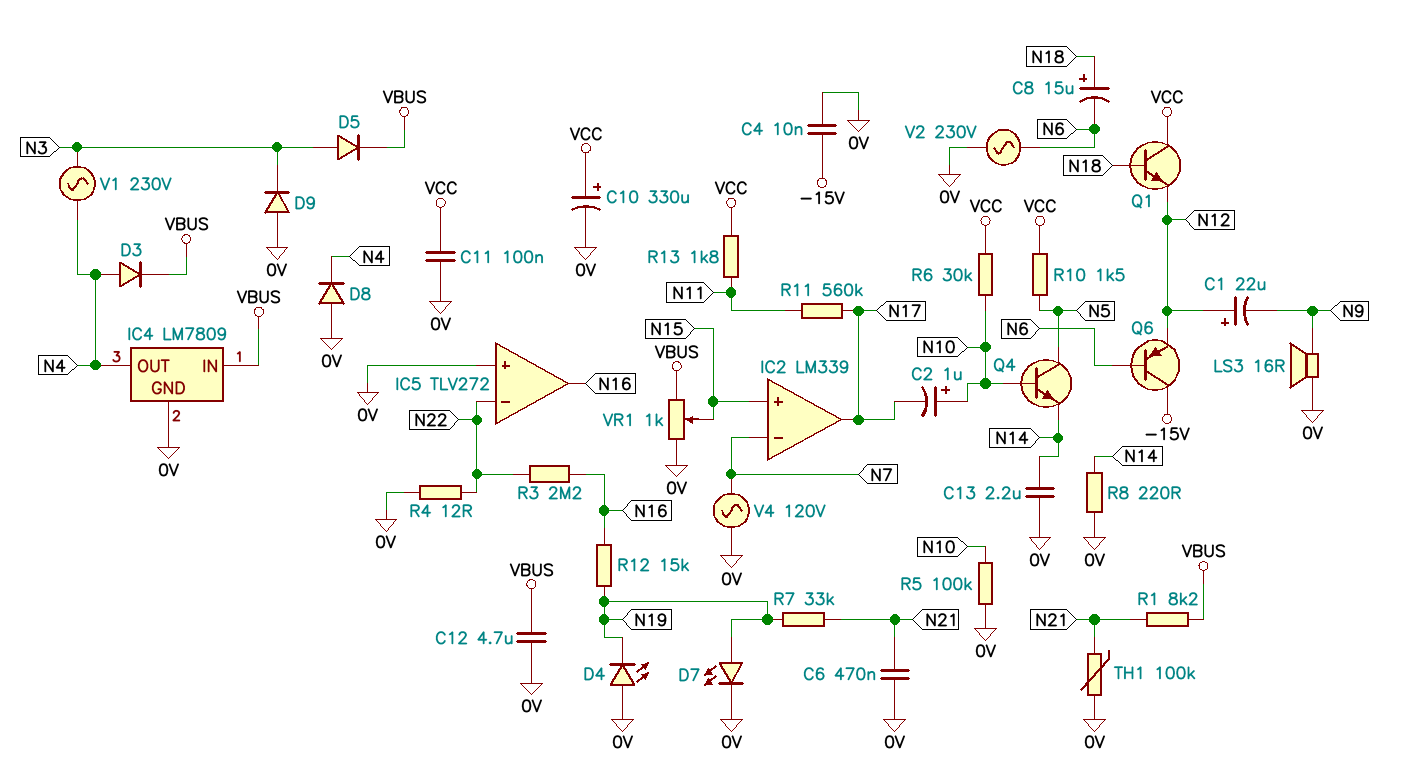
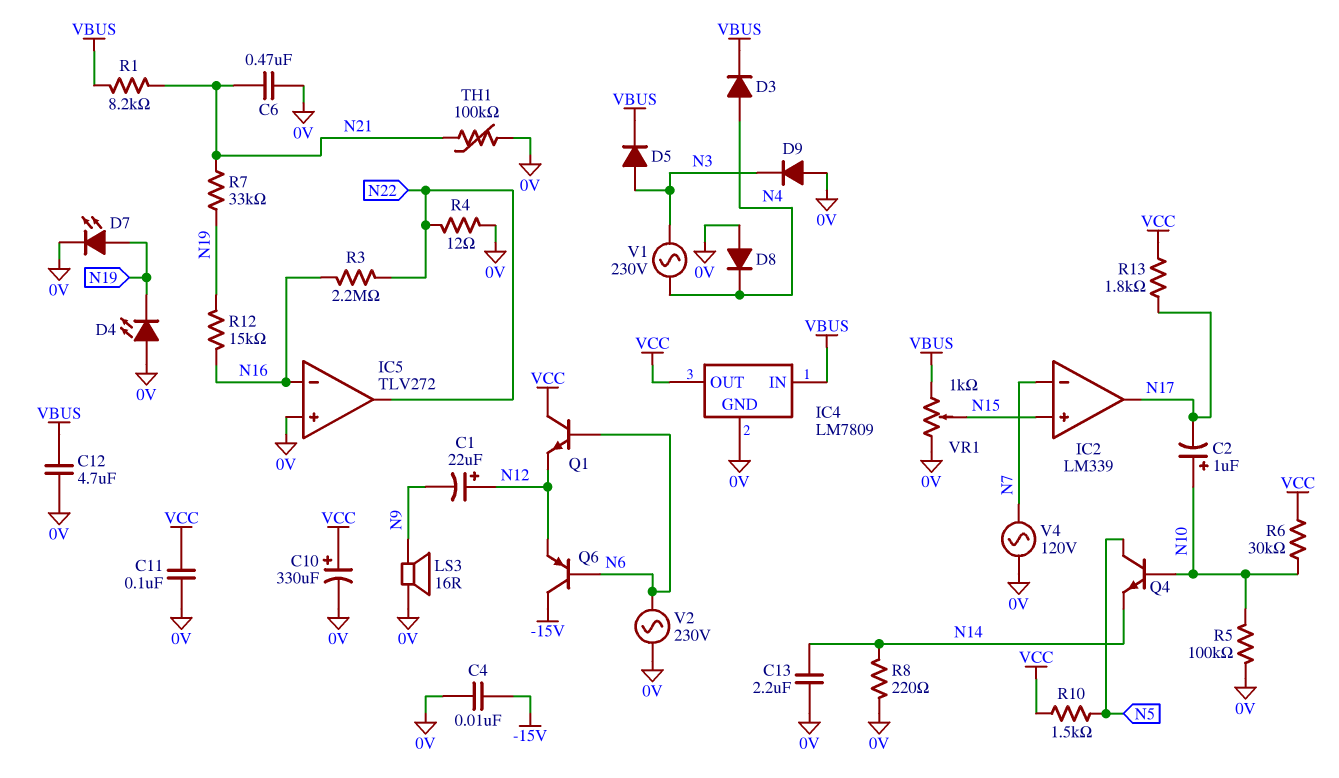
C8: 15uF (plus N18, minus N6) -> none
IC4 pin OUT: N4 -> VCC
IC5 pin in-: N22 -> N16
IC5 pin out: N16 -> N22
Q1: NPN (B N18, C VCC, E N12) -> NPN (B N6, C VCC, E N12)
R11: 560k (N11, N17) -> none
R13: 1.8k (N11, VCC) -> 1.8k (N17, VCC)

